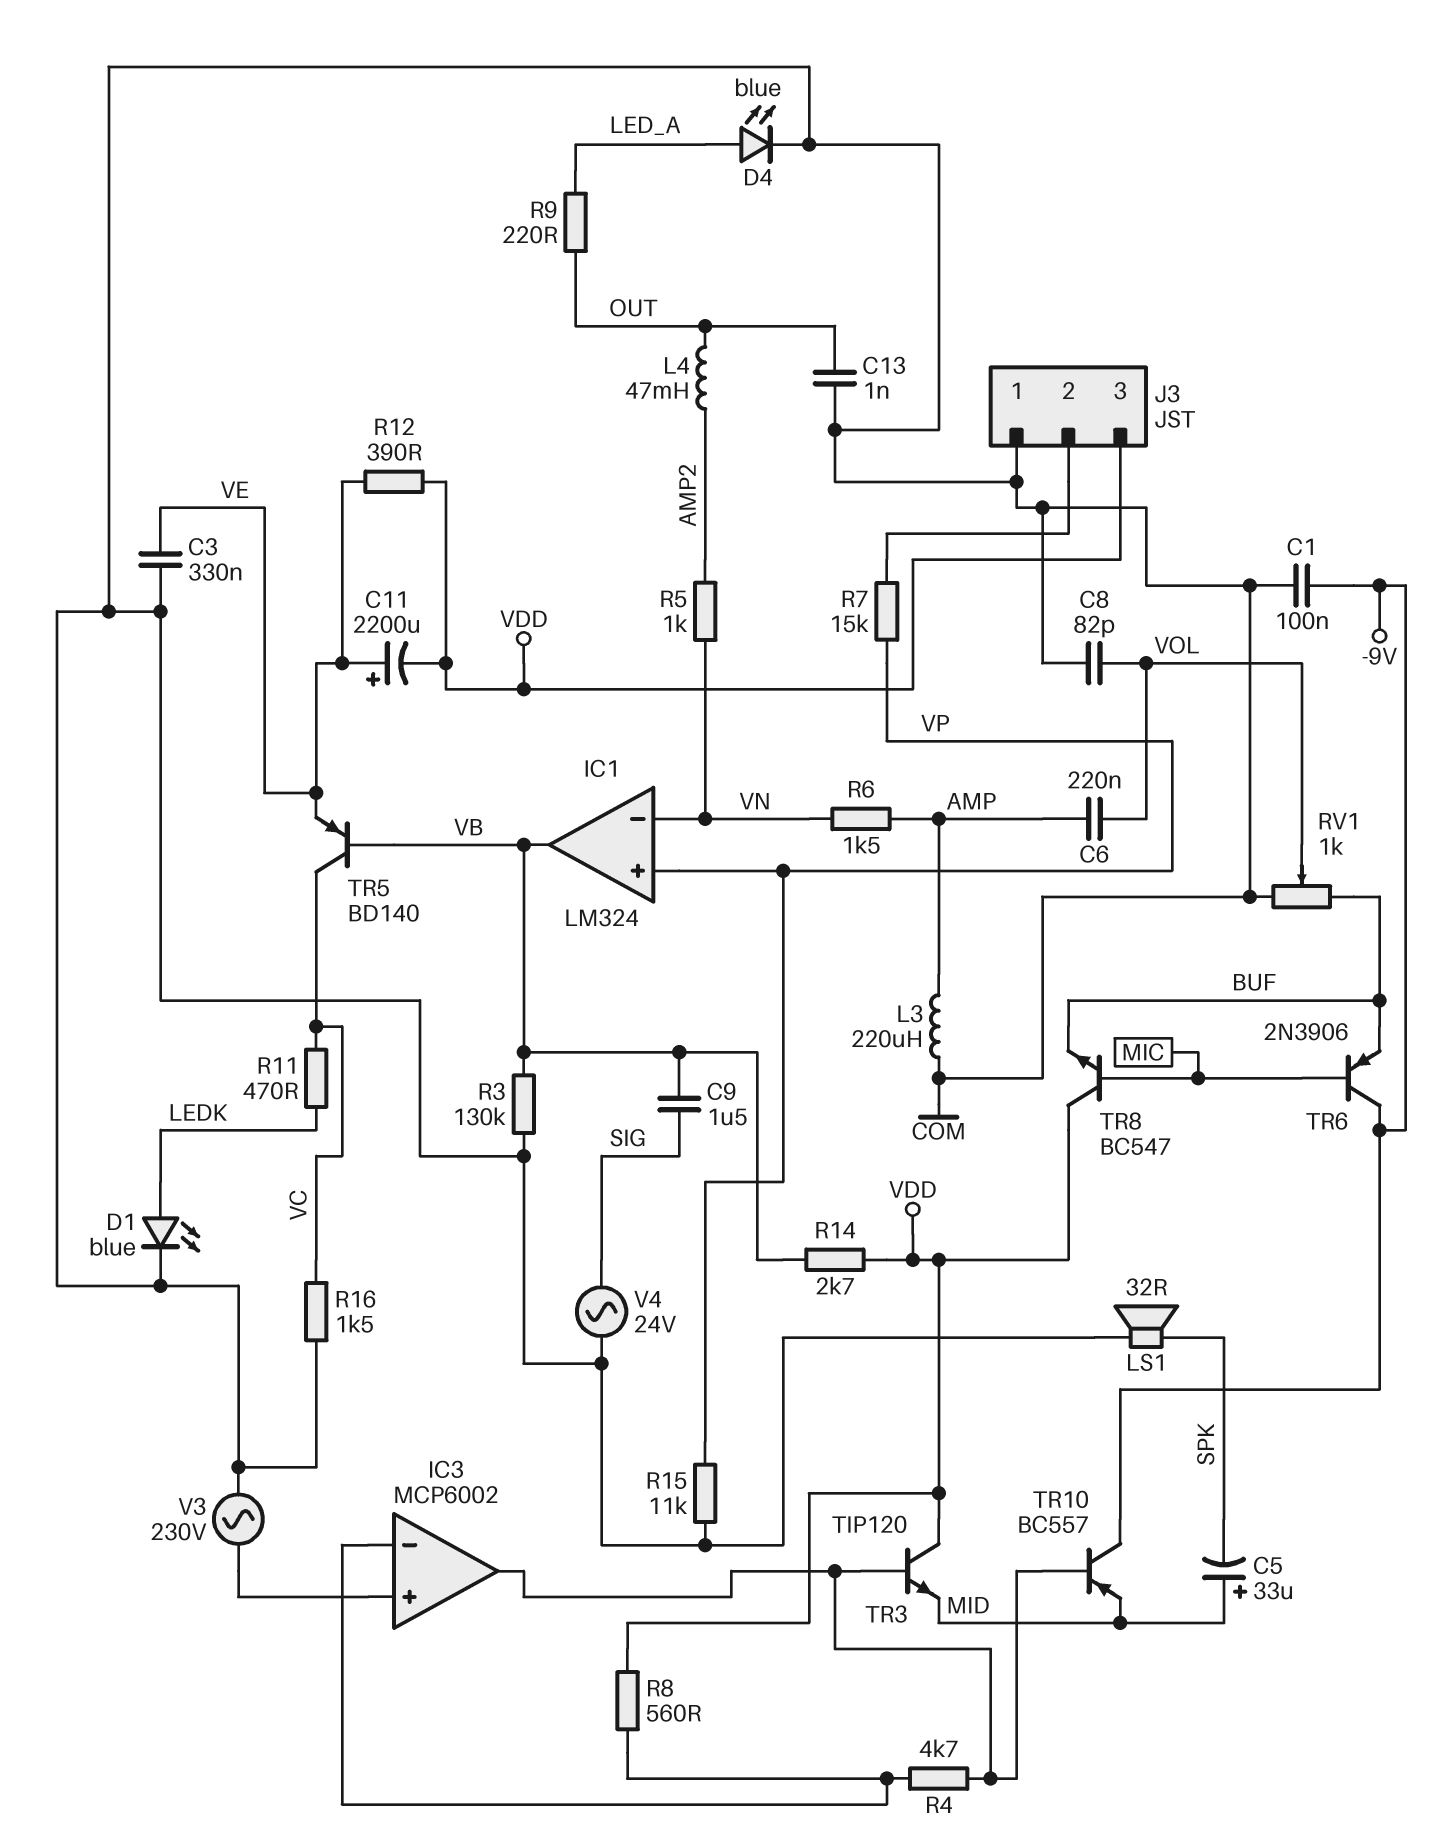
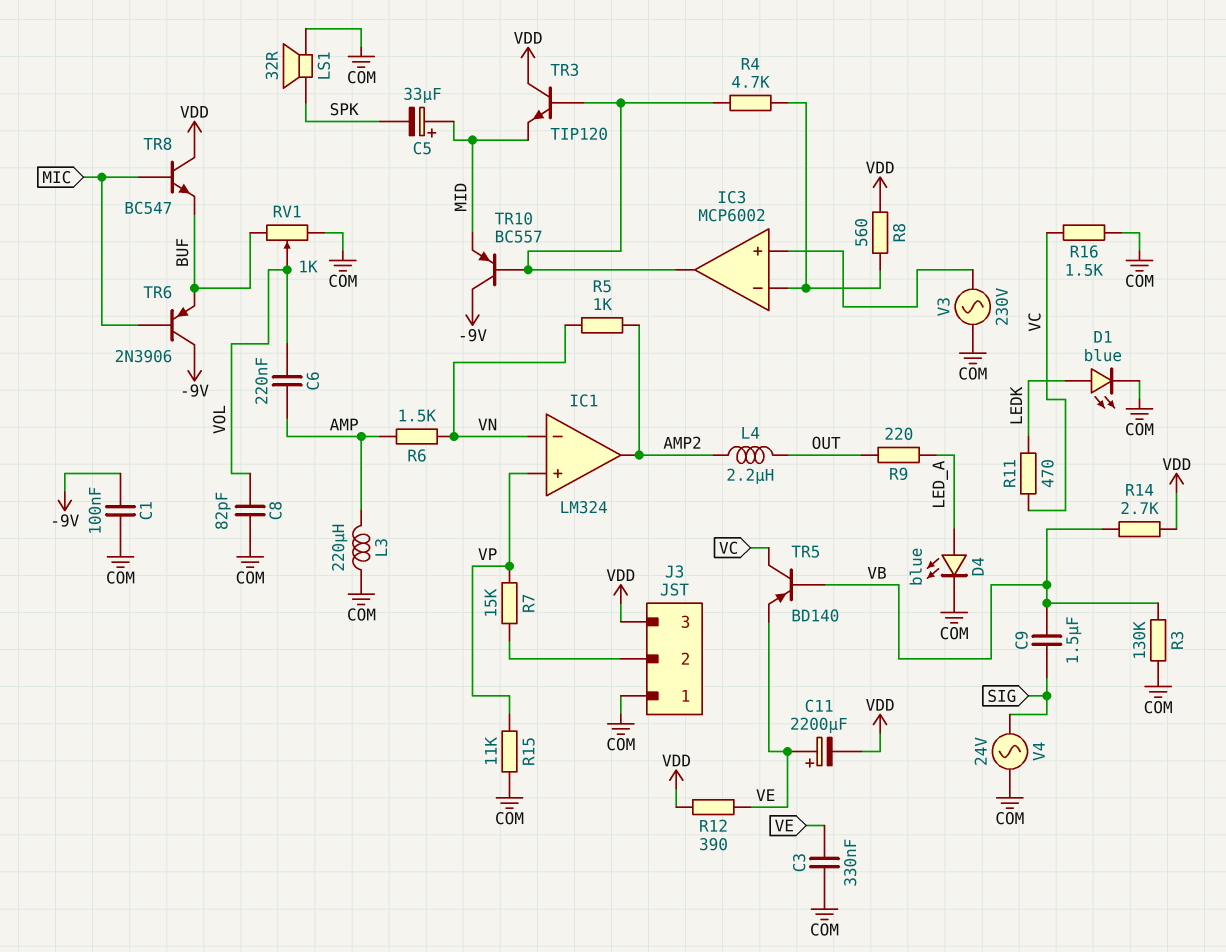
C13: 1nF (COM, OUT) -> none
IC1 pin out: VB -> AMP2
L4: 47mH (AMP2, OUT) -> 2.2uH (AMP2, OUT)

